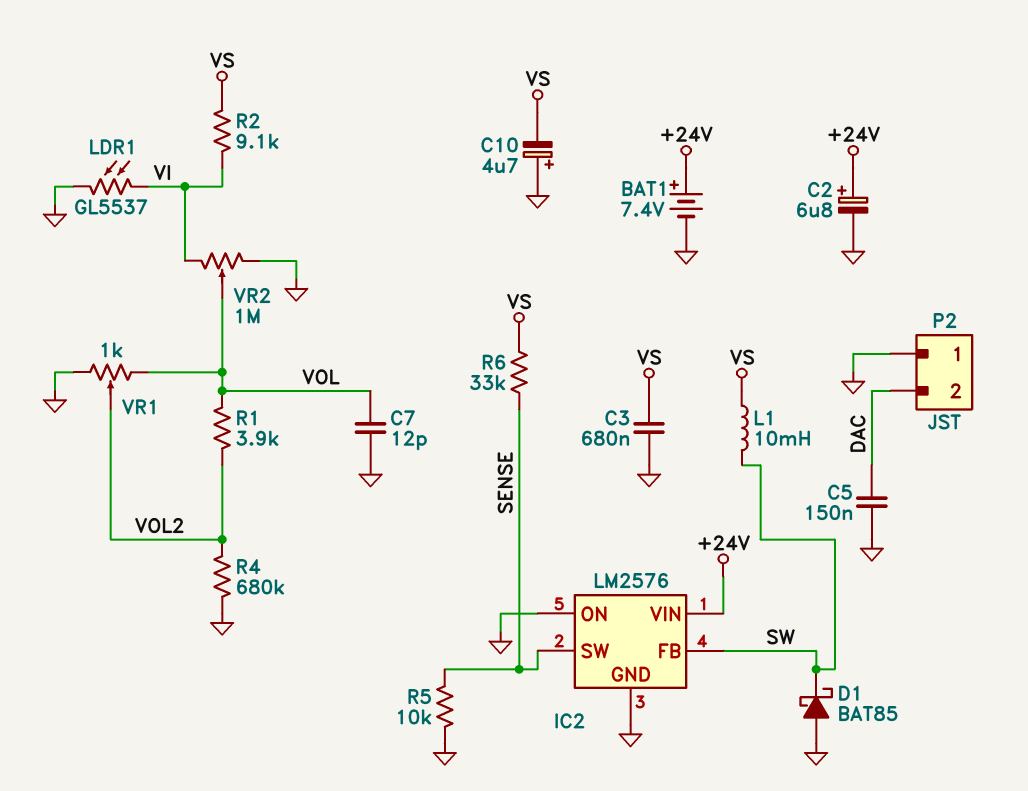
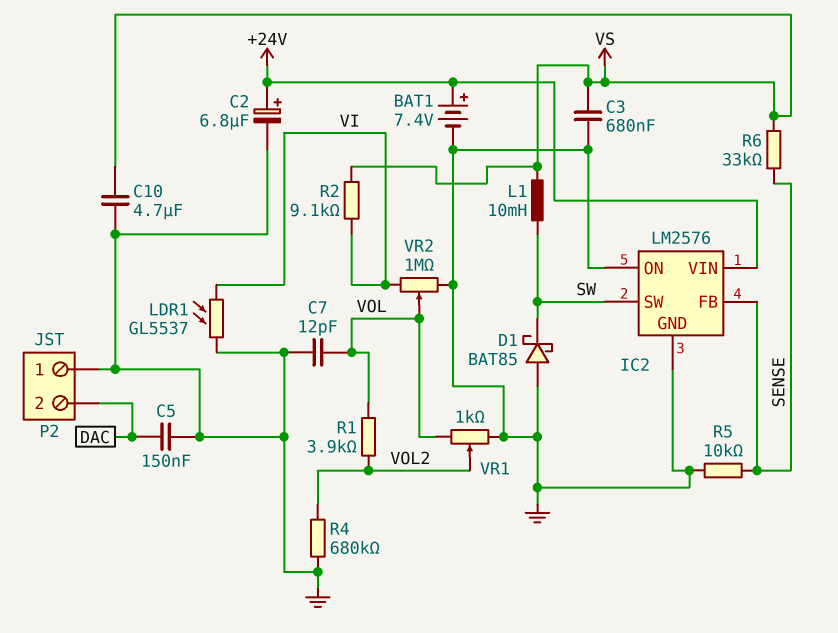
C10: 4.7uF (plus GND, minus VS) -> 4.7uF (GND, VS)
IC2 pin FB: SW -> SENSE
IC2 pin SW: SENSE -> SW

